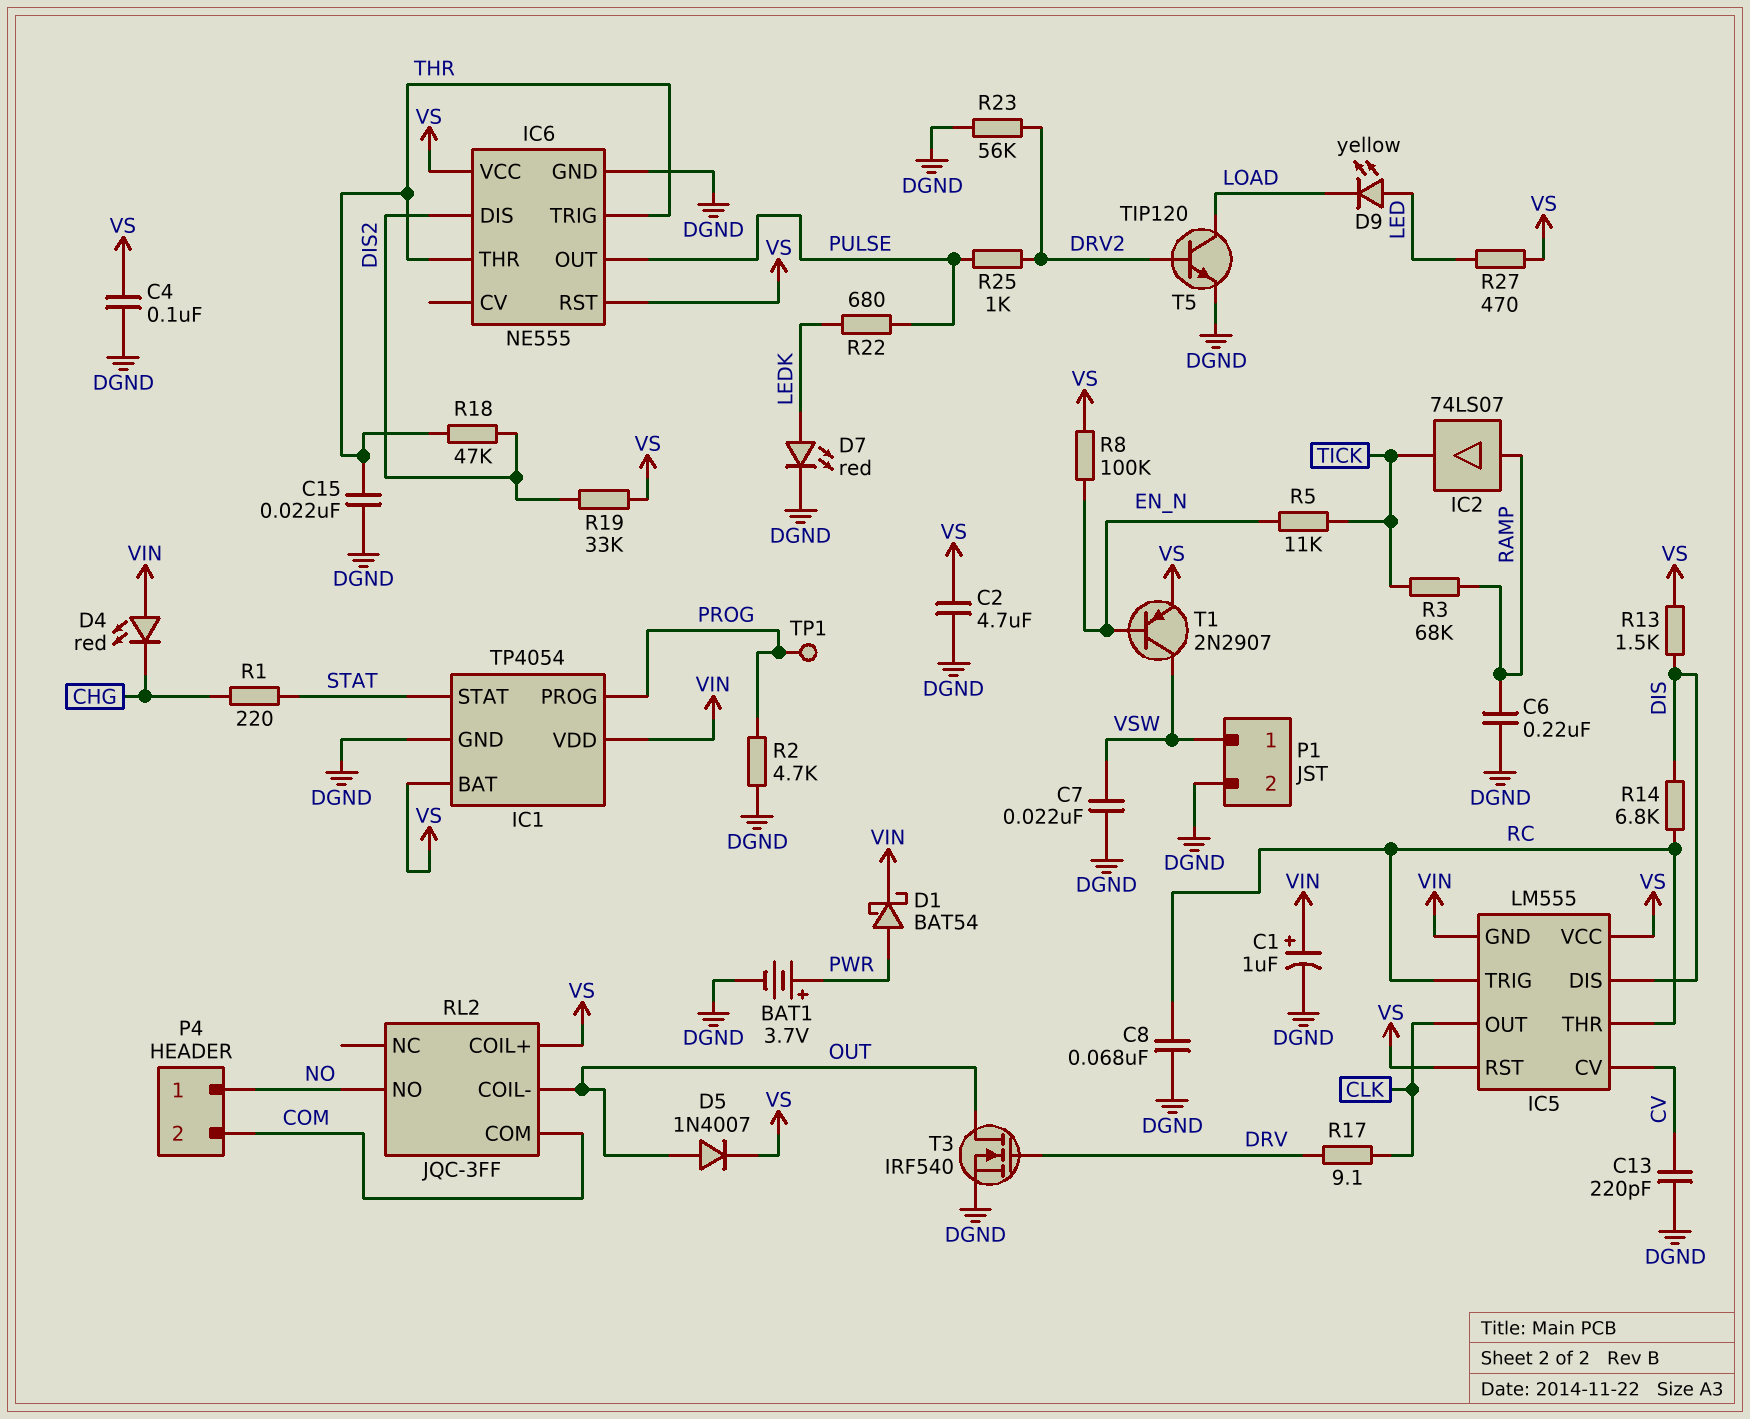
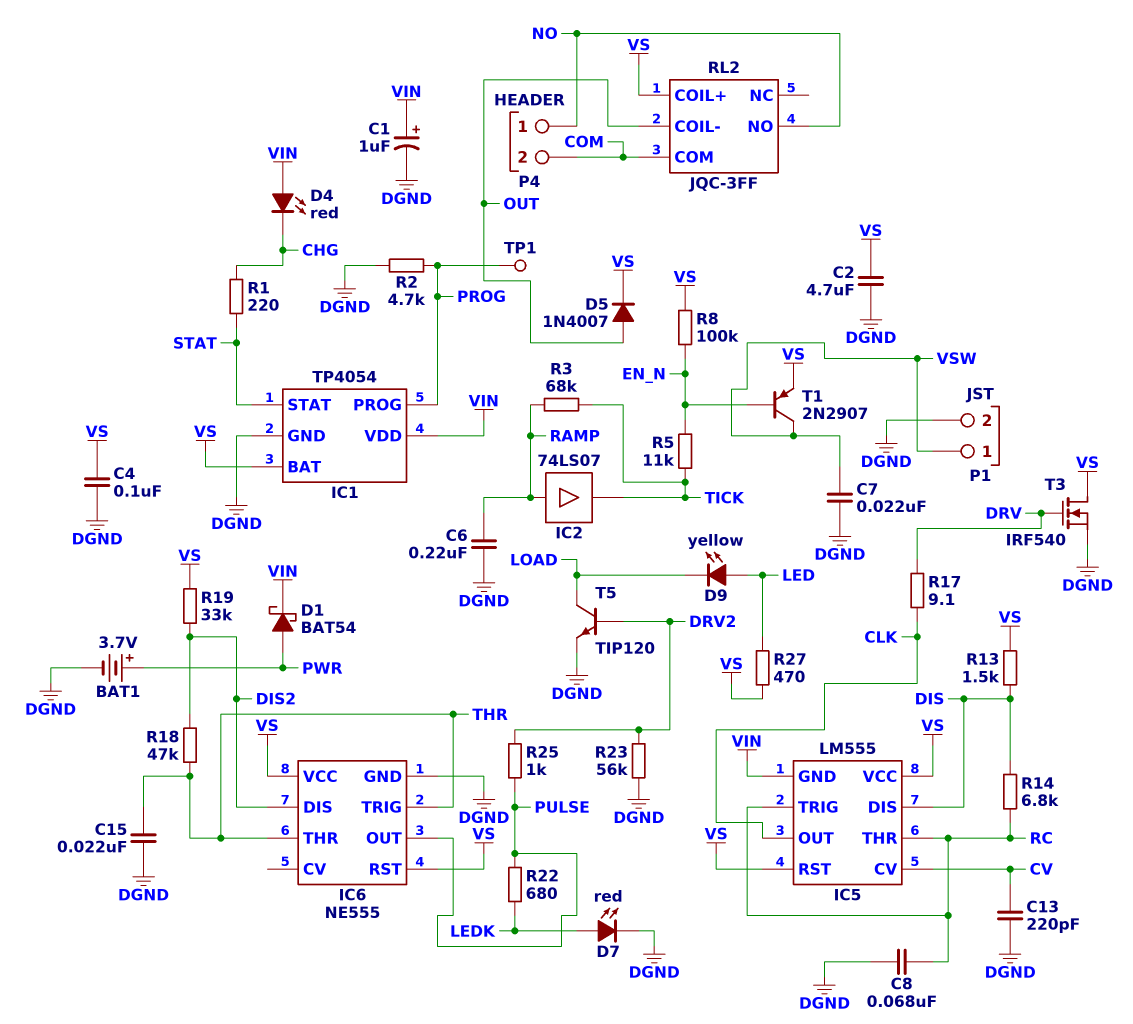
T3: NMOS IRF540 (G DRV, D OUT, S DGND) -> NMOS IRF540 (G DRV, D VS, S DGND)

